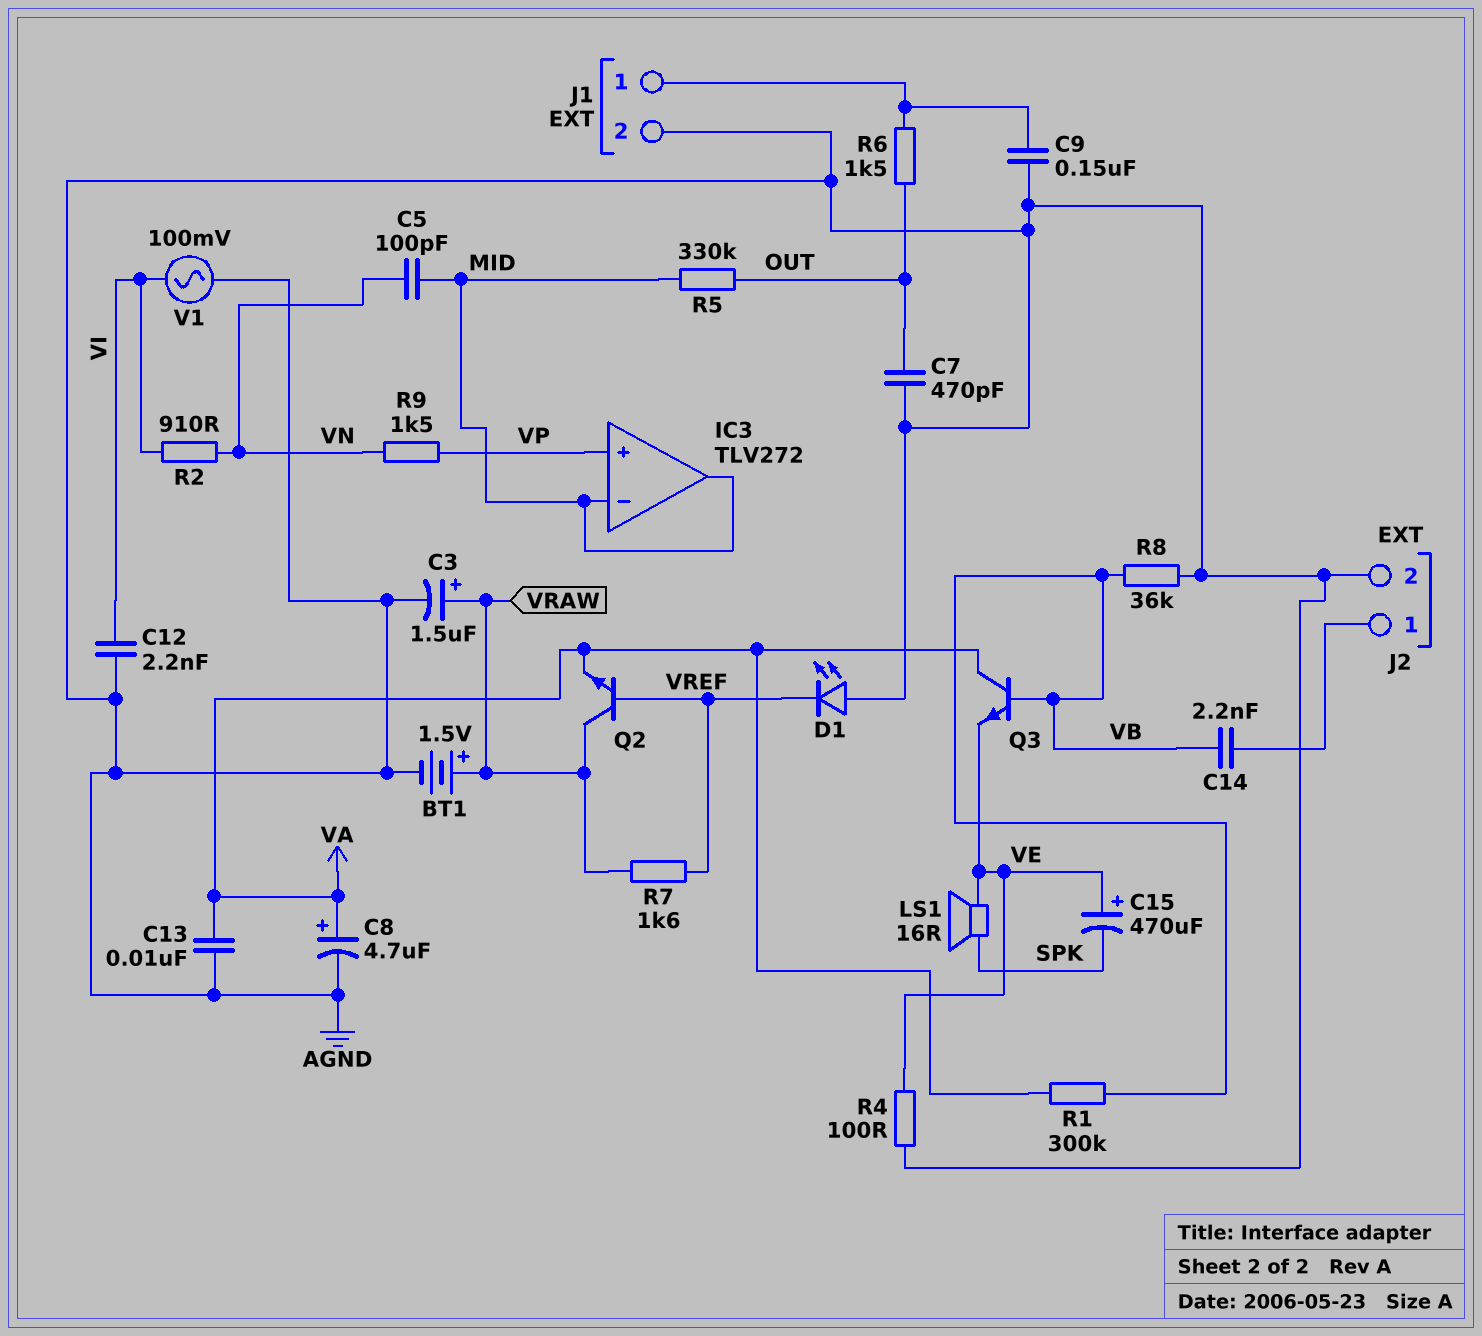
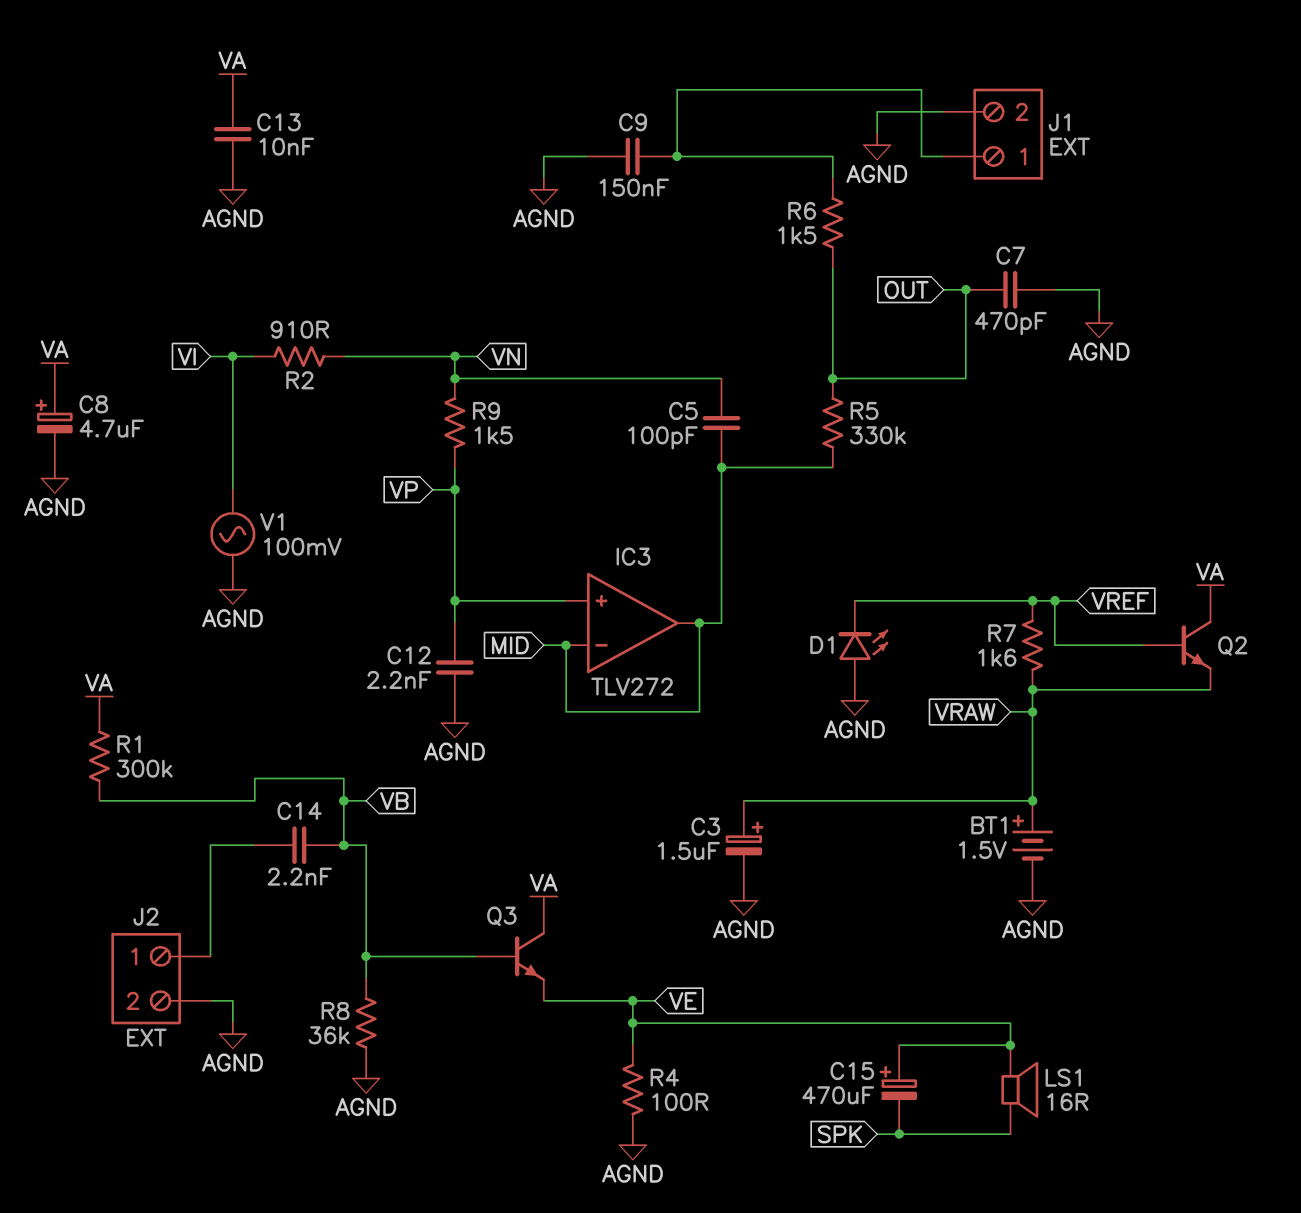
C12: 2.2nF (AGND, VI) -> 2.2nF (AGND, VP)
Q2: NPN (B VREF, C VRAW, E VA) -> NPN (B VREF, C VA, E VRAW)

